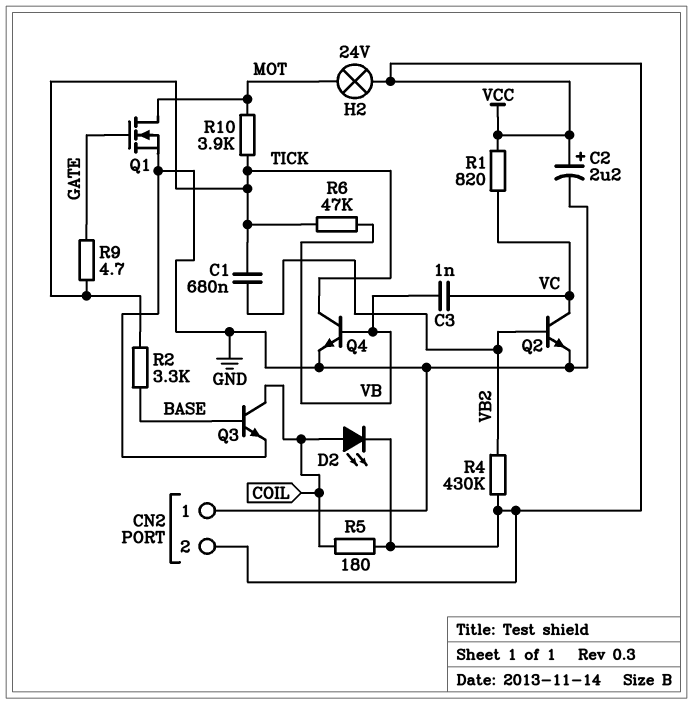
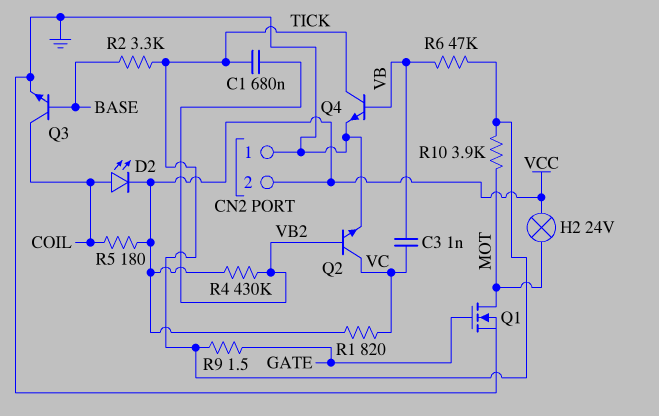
C2: 2.2uF (plus VCC, minus GND) -> none
R9: 4.7 (GATE, TICK) -> 1.5 (GATE, TICK)

